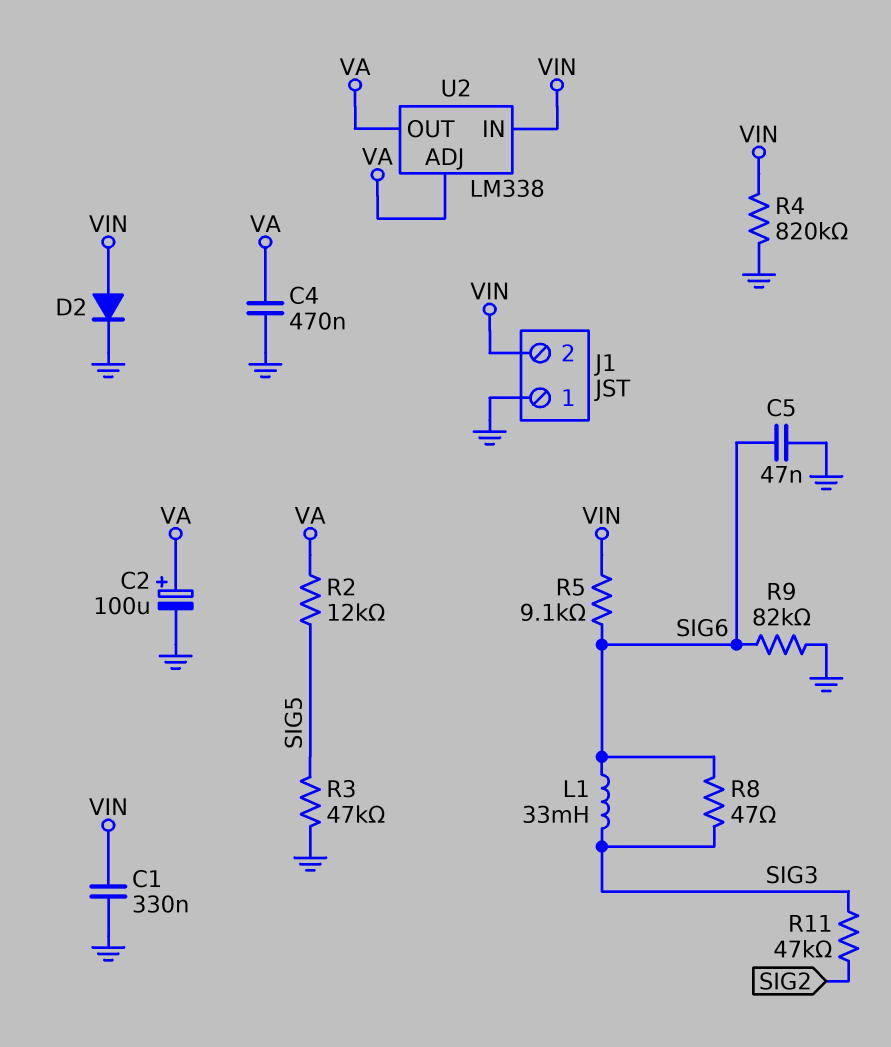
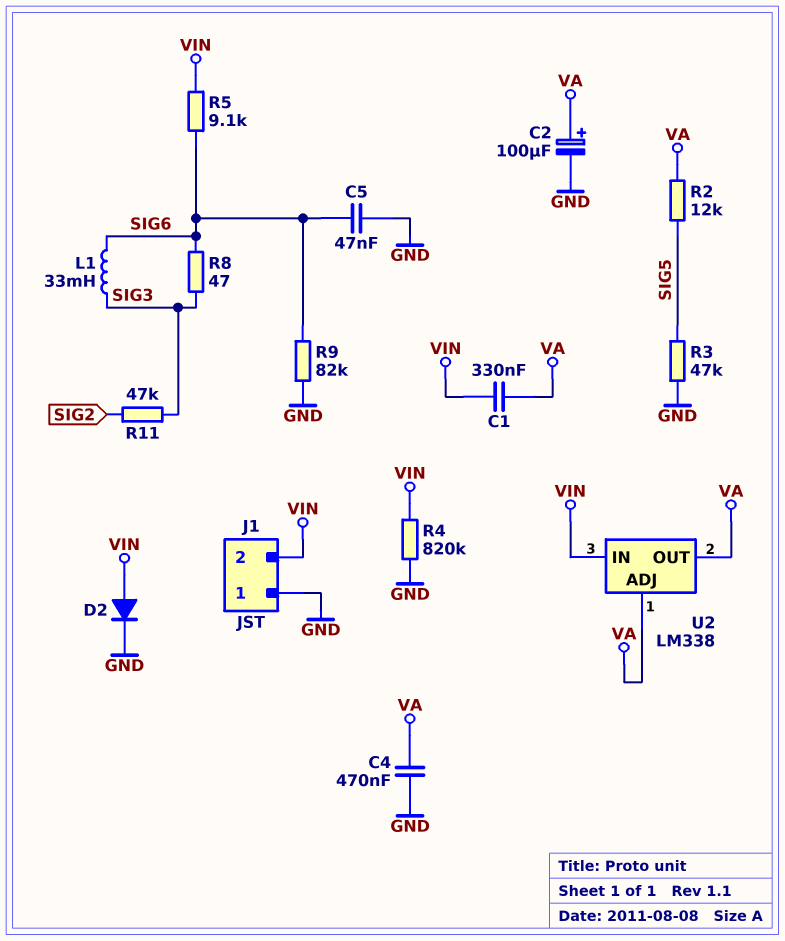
C1: 330nF (GND, VIN) -> 330nF (VA, VIN)

